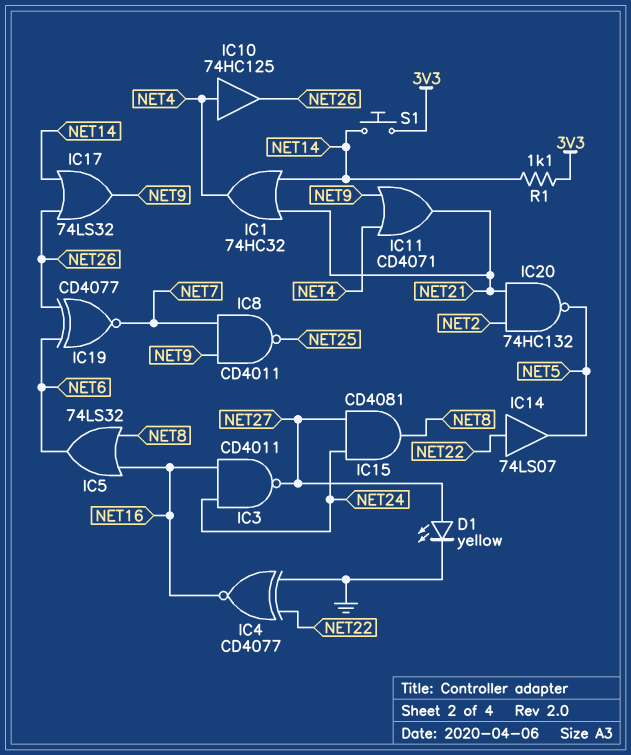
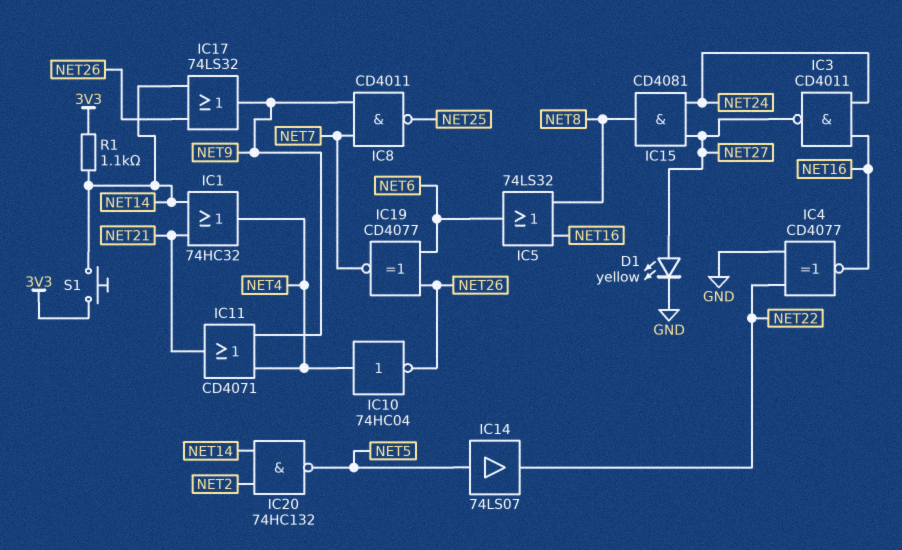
IC10: buffer 74HC125 (in NET4, out NET26) -> NOT 74HC04 (in NET4, out NET26)
IC14: buffer 74LS07 (in NET22, out NET5) -> buffer 74LS07 (in NET5, out NET22)
IC20: NAND 74HC132 (in NET2, in NET21, out NET5) -> NAND 74HC132 (in NET2, in NET14, out NET5)

